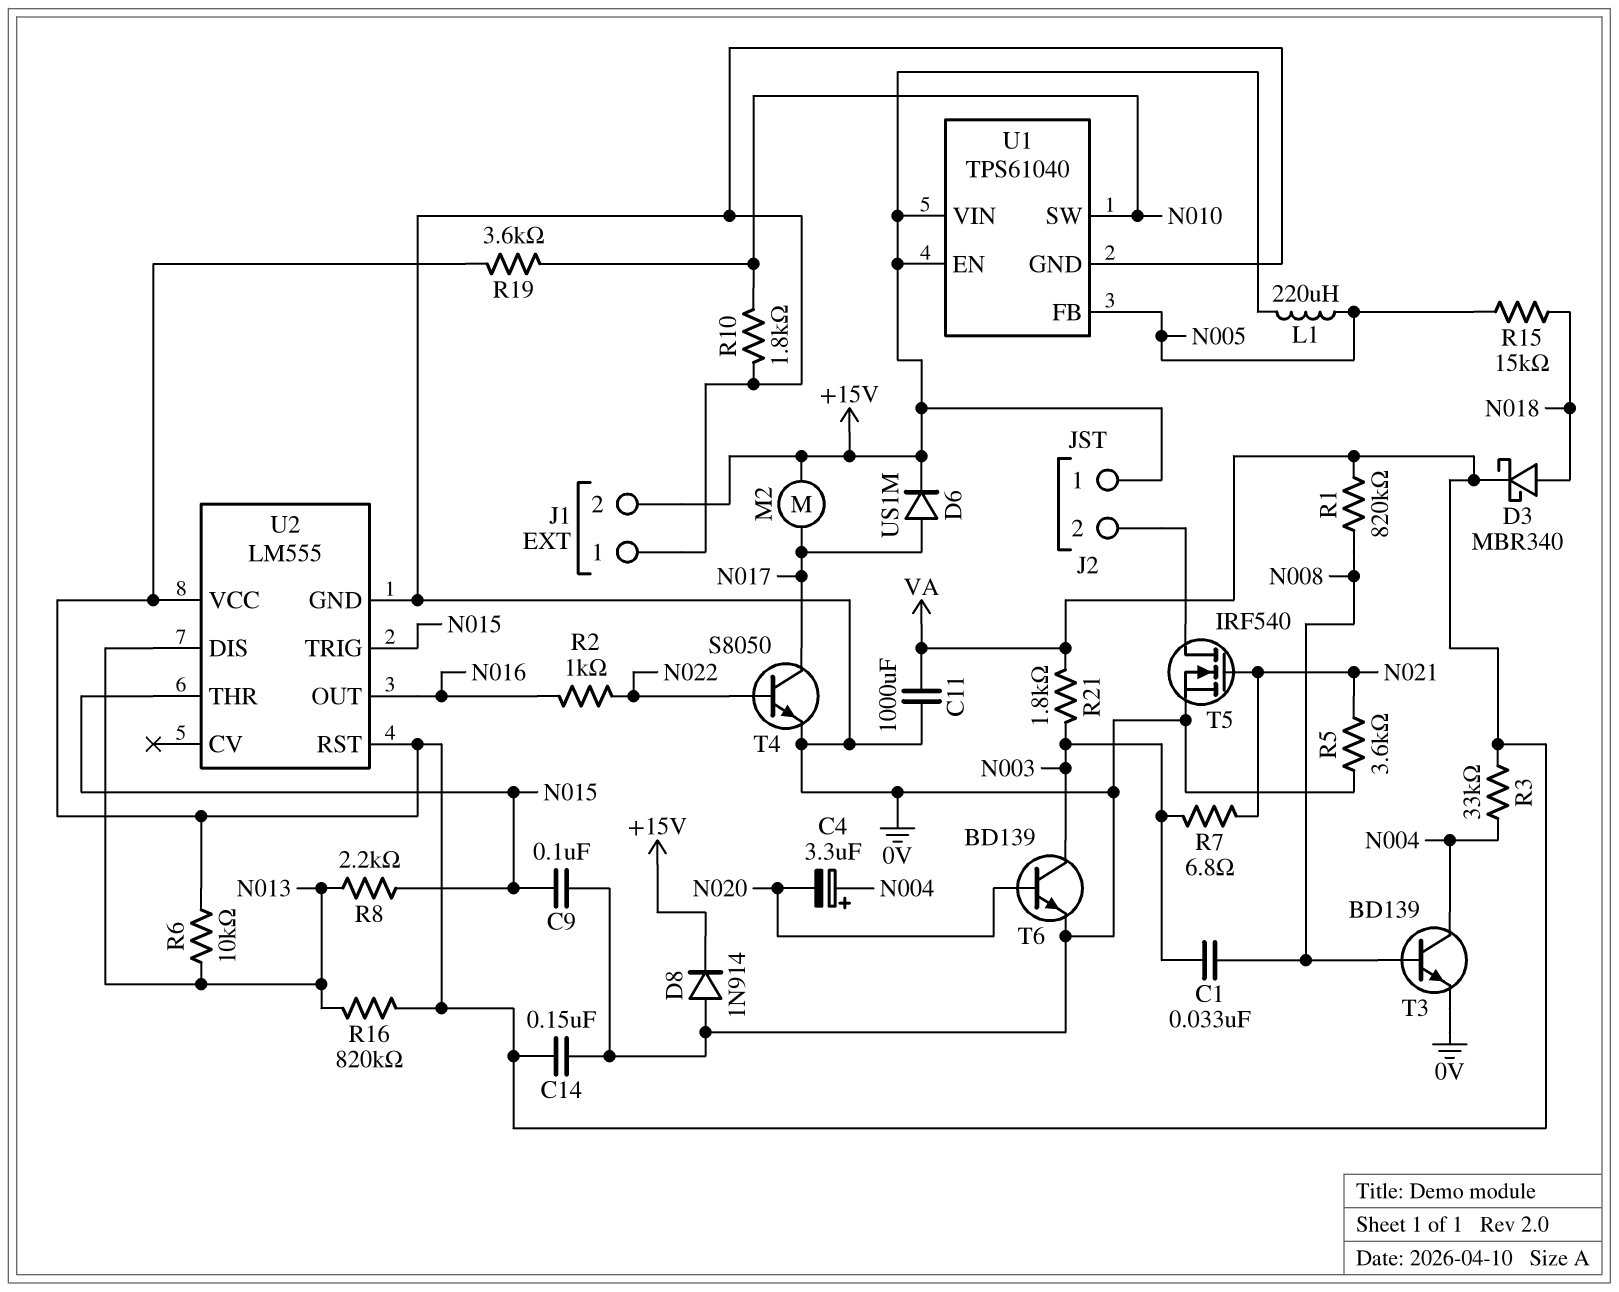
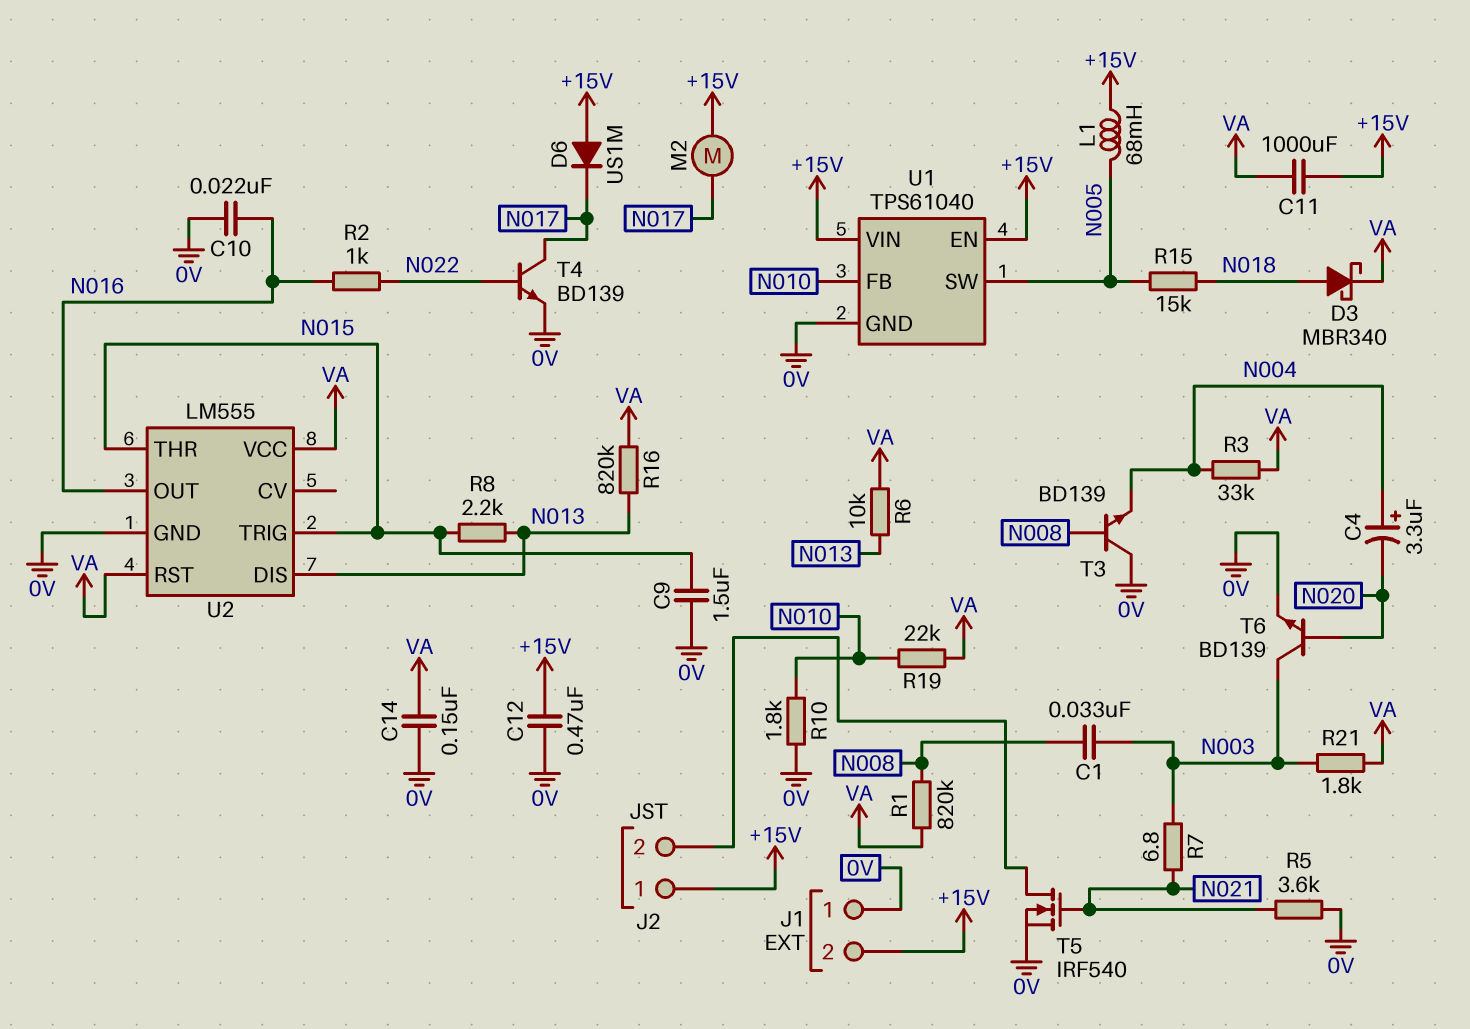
C9: 100nF (0V, N015) -> 1.5uF (0V, N015)
C10: none -> 22nF (0V, N016)
C11: 1000uF (0V, VA) -> 1000uF (+15V, VA)
C12: none -> 470nF (+15V, 0V)
D6: diode US1M (A N017, K +15V) -> diode US1M (A +15V, K N017)
D8: diode 1N914 (A 0V, K +15V) -> none
L1: 220uH (+15V, N005) -> 68mH (+15V, N005)
R19: 3.6k (N010, VA) -> 22k (N010, VA)
T3: NPN BD139 (B N008, C N004, E 0V) -> NPN BD139 (B N008, C 0V, E N004)
T4: NPN S8050 (B N022, C N017, E 0V) -> NPN BD139 (B N022, C N017, E 0V)
U1 pin FB: N005 -> N010
U1 pin SW: N010 -> N005

